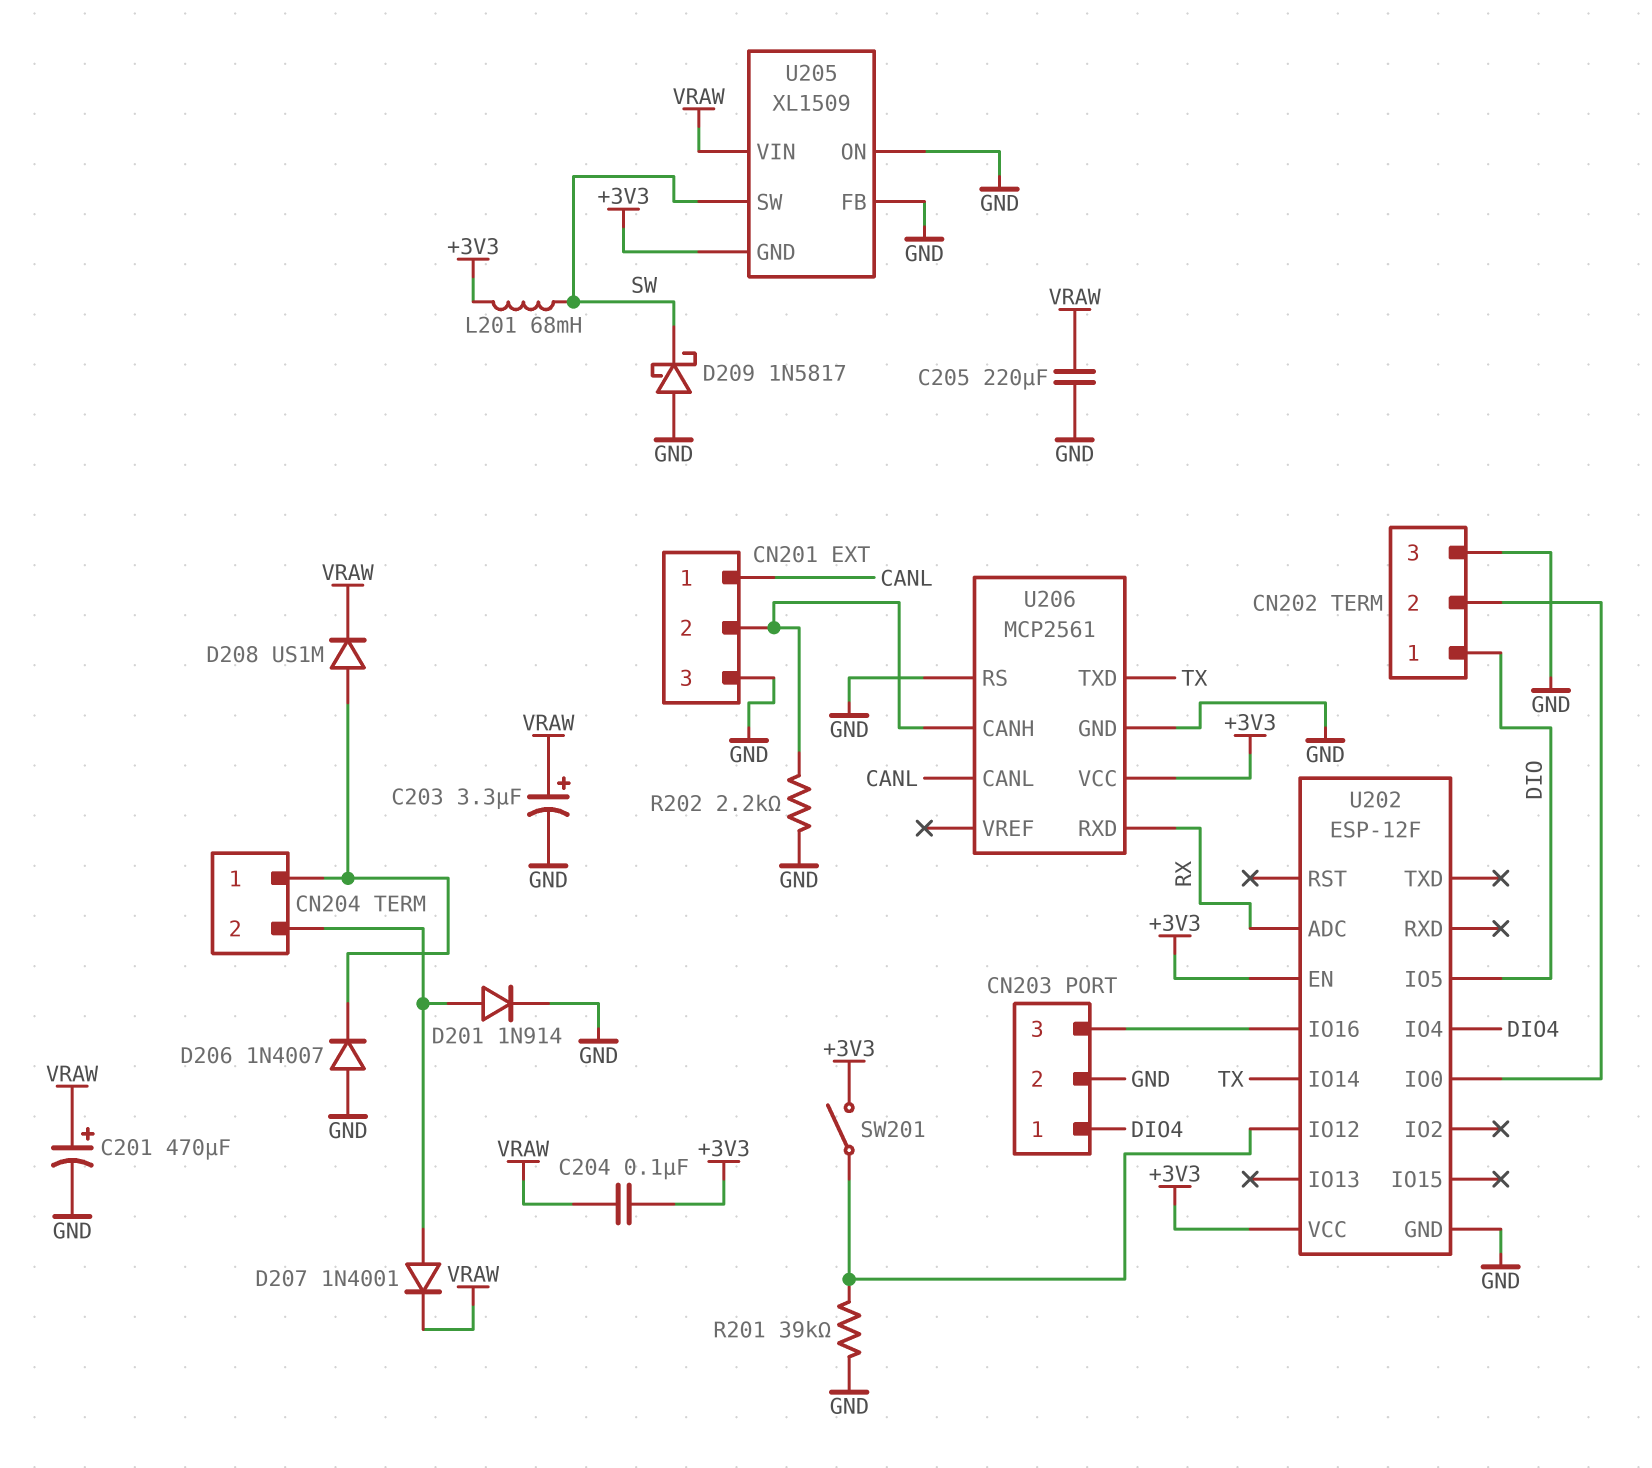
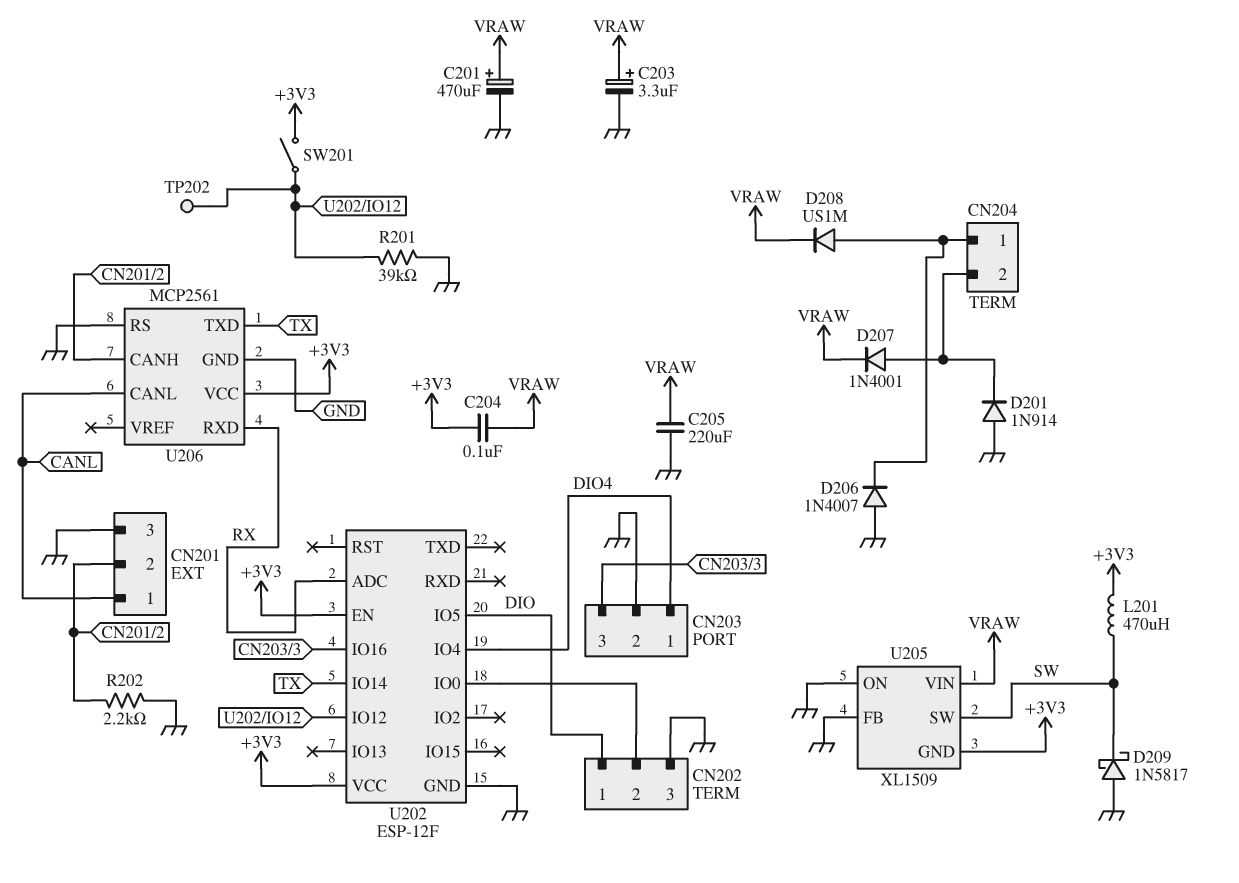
D201: diode 1N914 (A CN204/2, K GND) -> diode 1N914 (A GND, K CN204/2)
L201: 68mH (+3V3, SW) -> 470uH (+3V3, SW)
TP202: none -> test point (U202/IO12)

